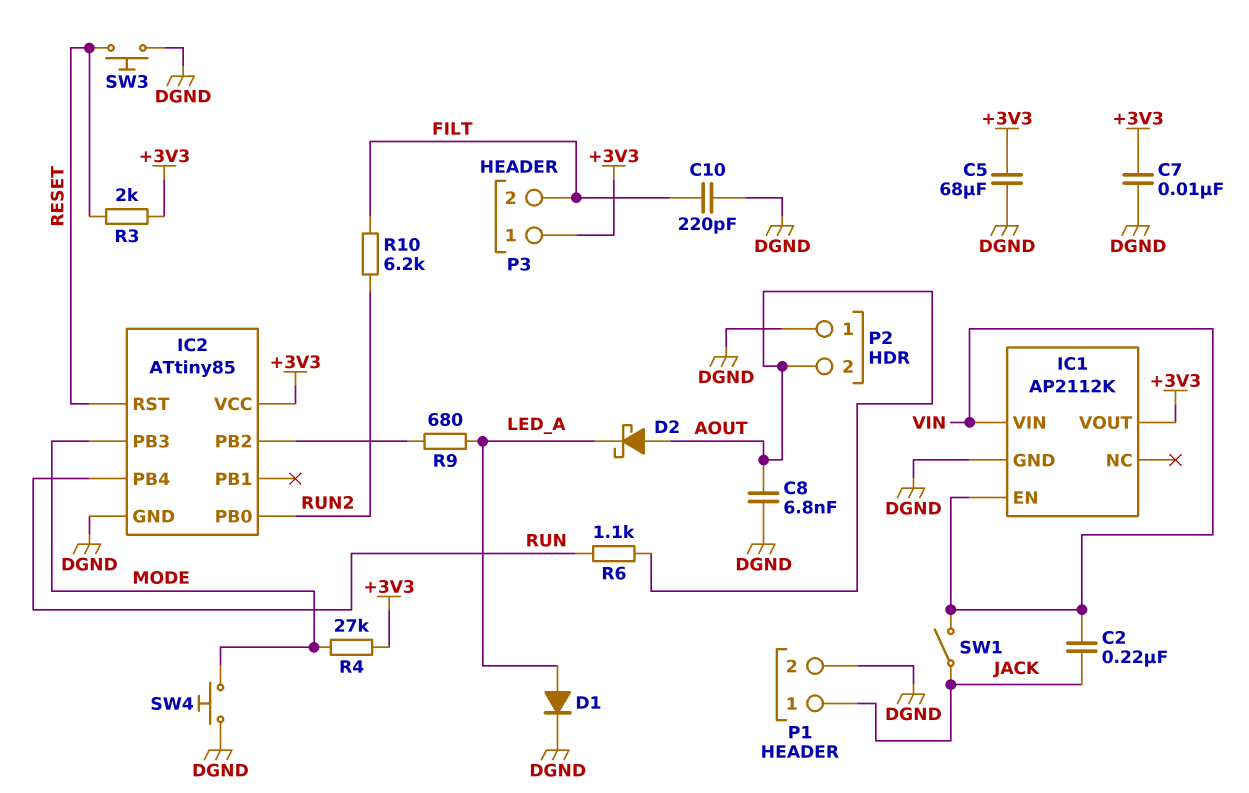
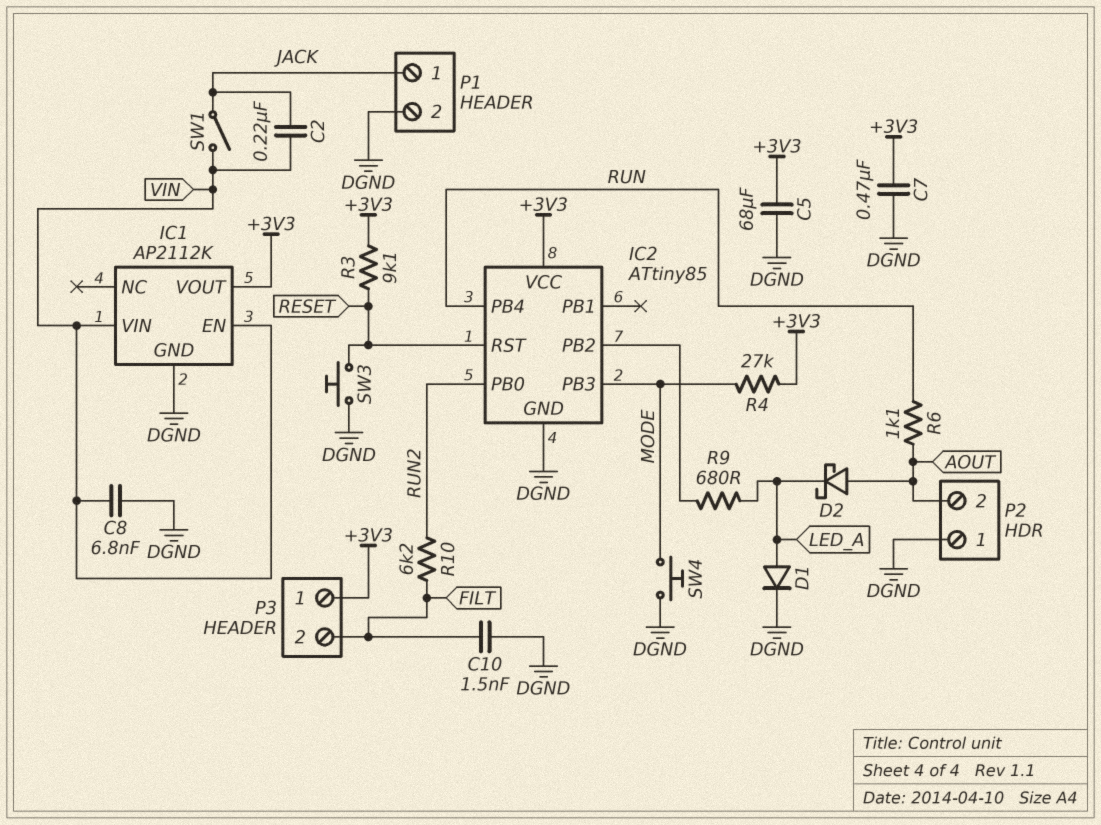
C7: 10nF (+3V3, DGND) -> 470nF (+3V3, DGND)
C8: 6.8nF (AOUT, DGND) -> 6.8nF (DGND, VIN)
C10: 220pF (DGND, FILT) -> 1.5nF (DGND, FILT)
R3: 2k (+3V3, RESET) -> 9.1k (+3V3, RESET)

